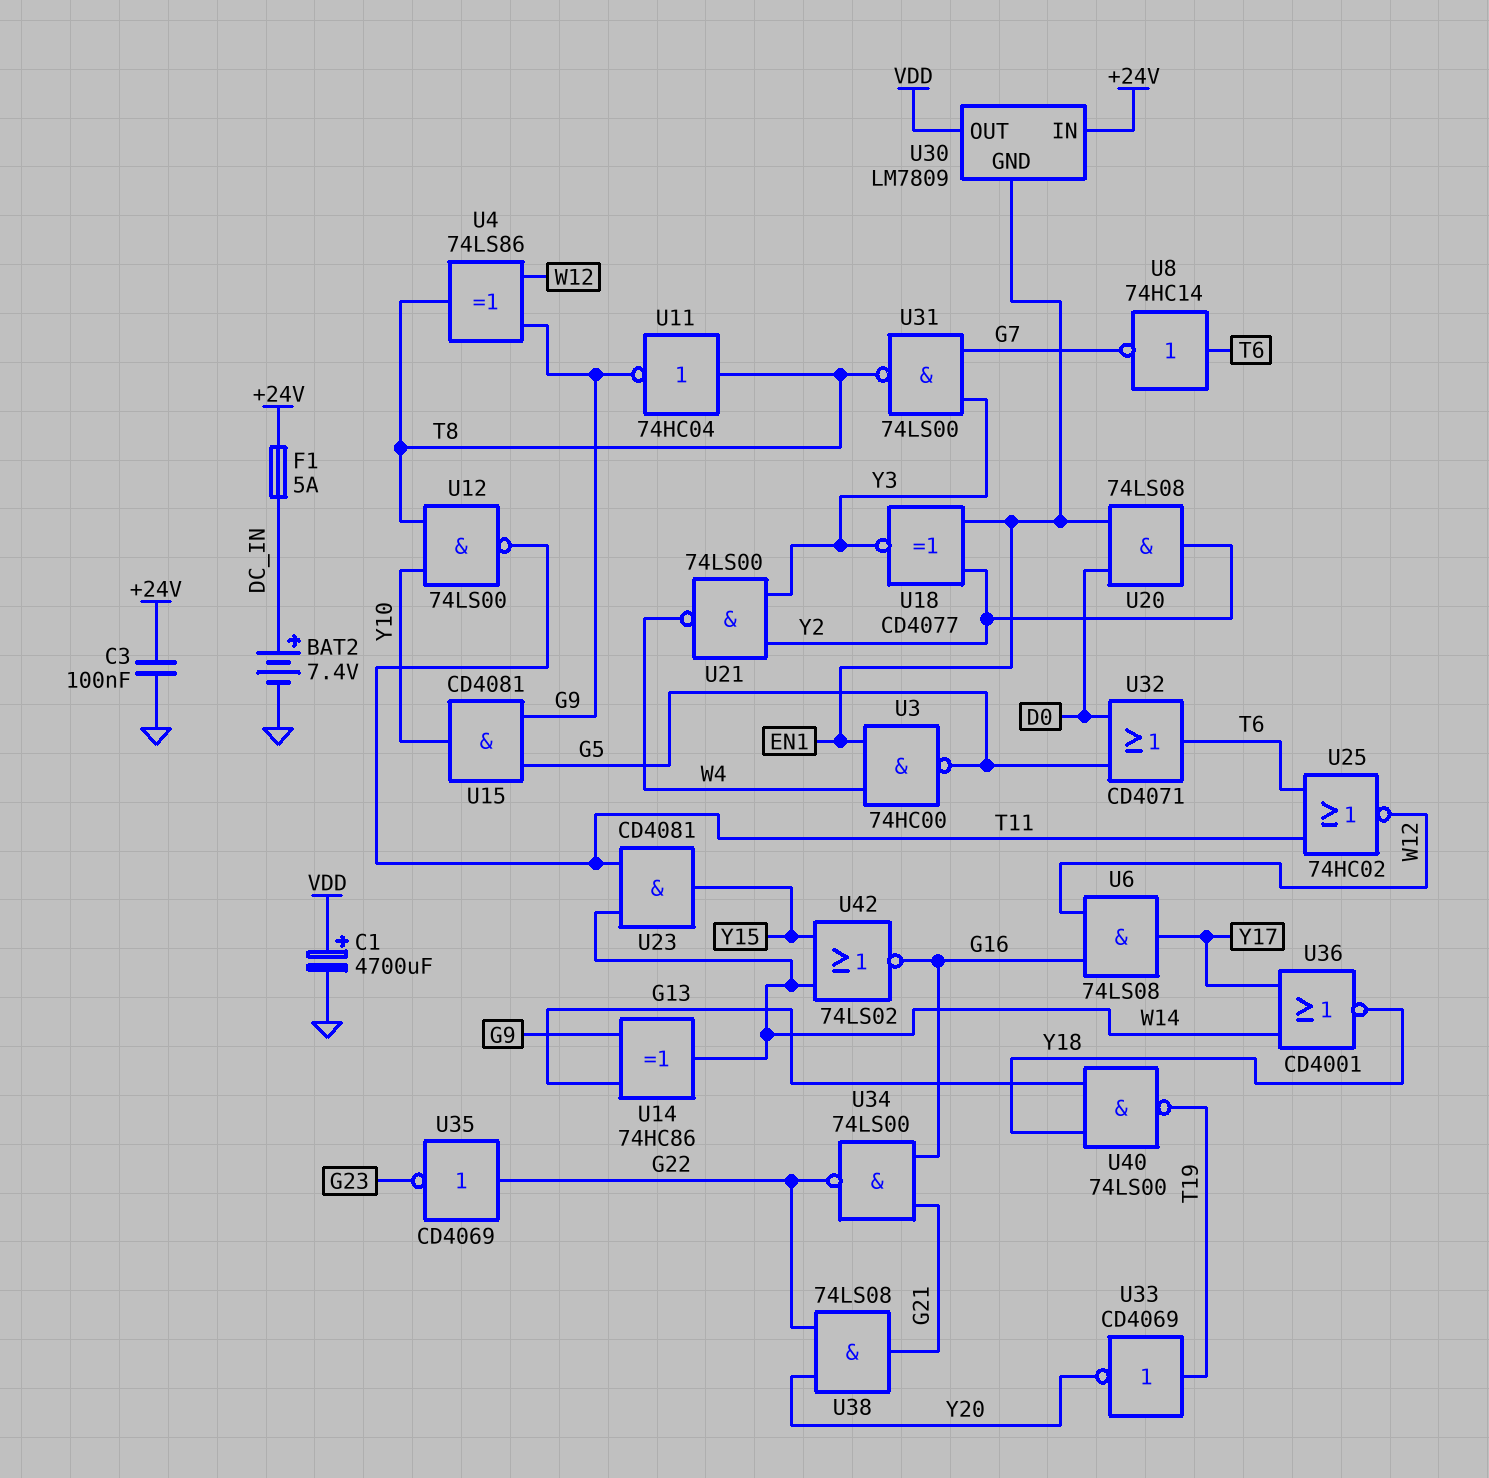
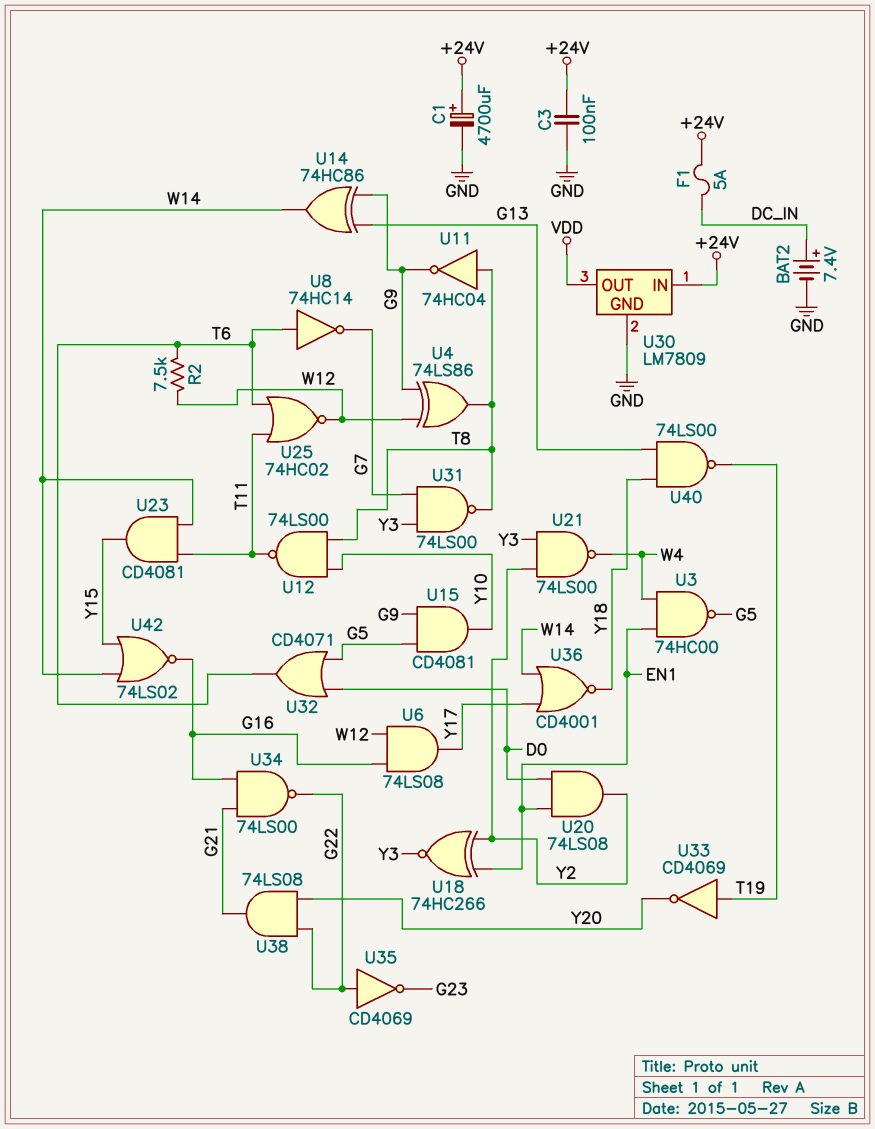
C1: 4700uF (plus VDD, minus GND) -> 4700uF (plus +24V, minus GND)
R2: none -> 7.5k (T6, W12)
U18: XNOR CD4077 (in EN1, in Y2, out Y3) -> XNOR 74HC266 (in EN1, in Y2, out Y3)
U30 pin GND: EN1 -> GND

